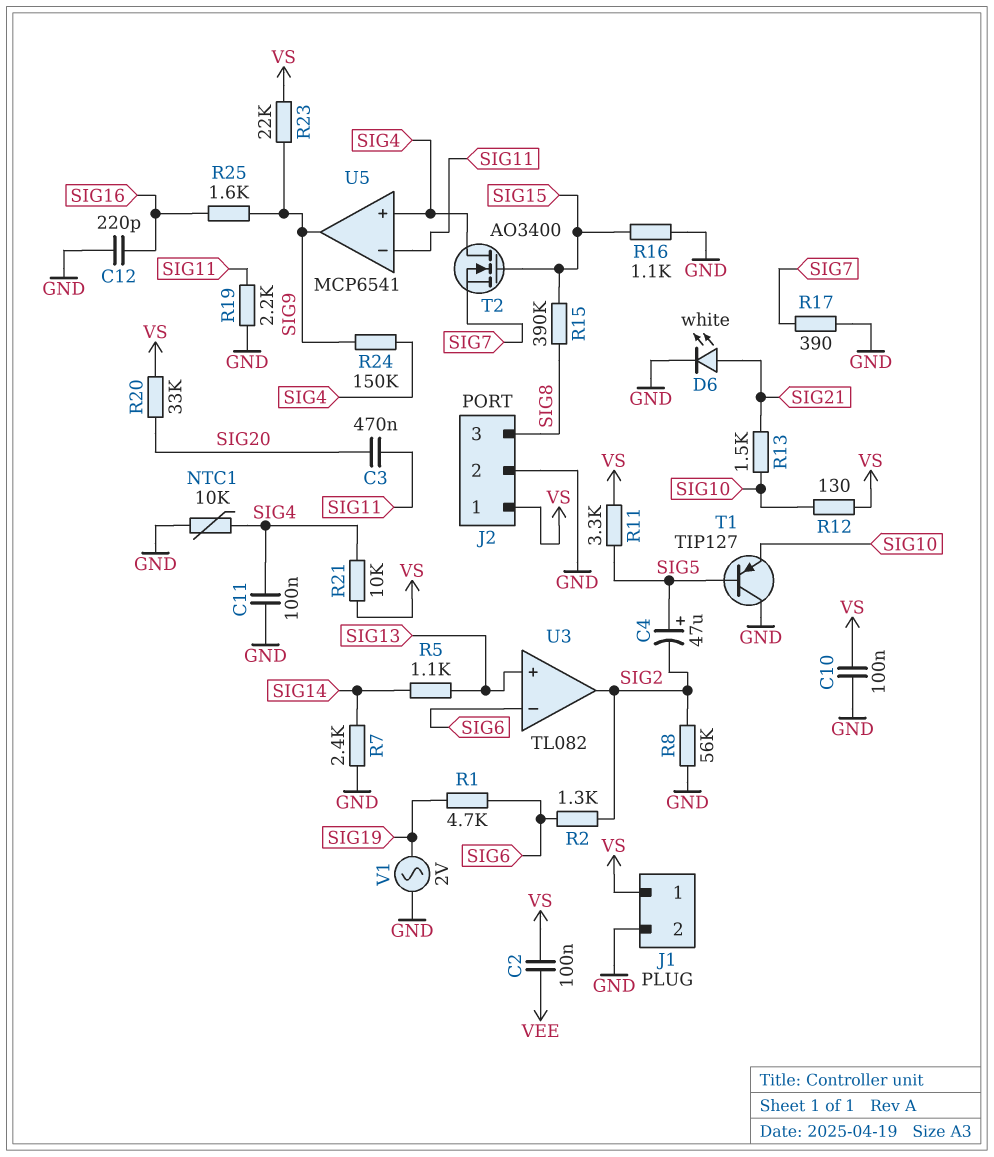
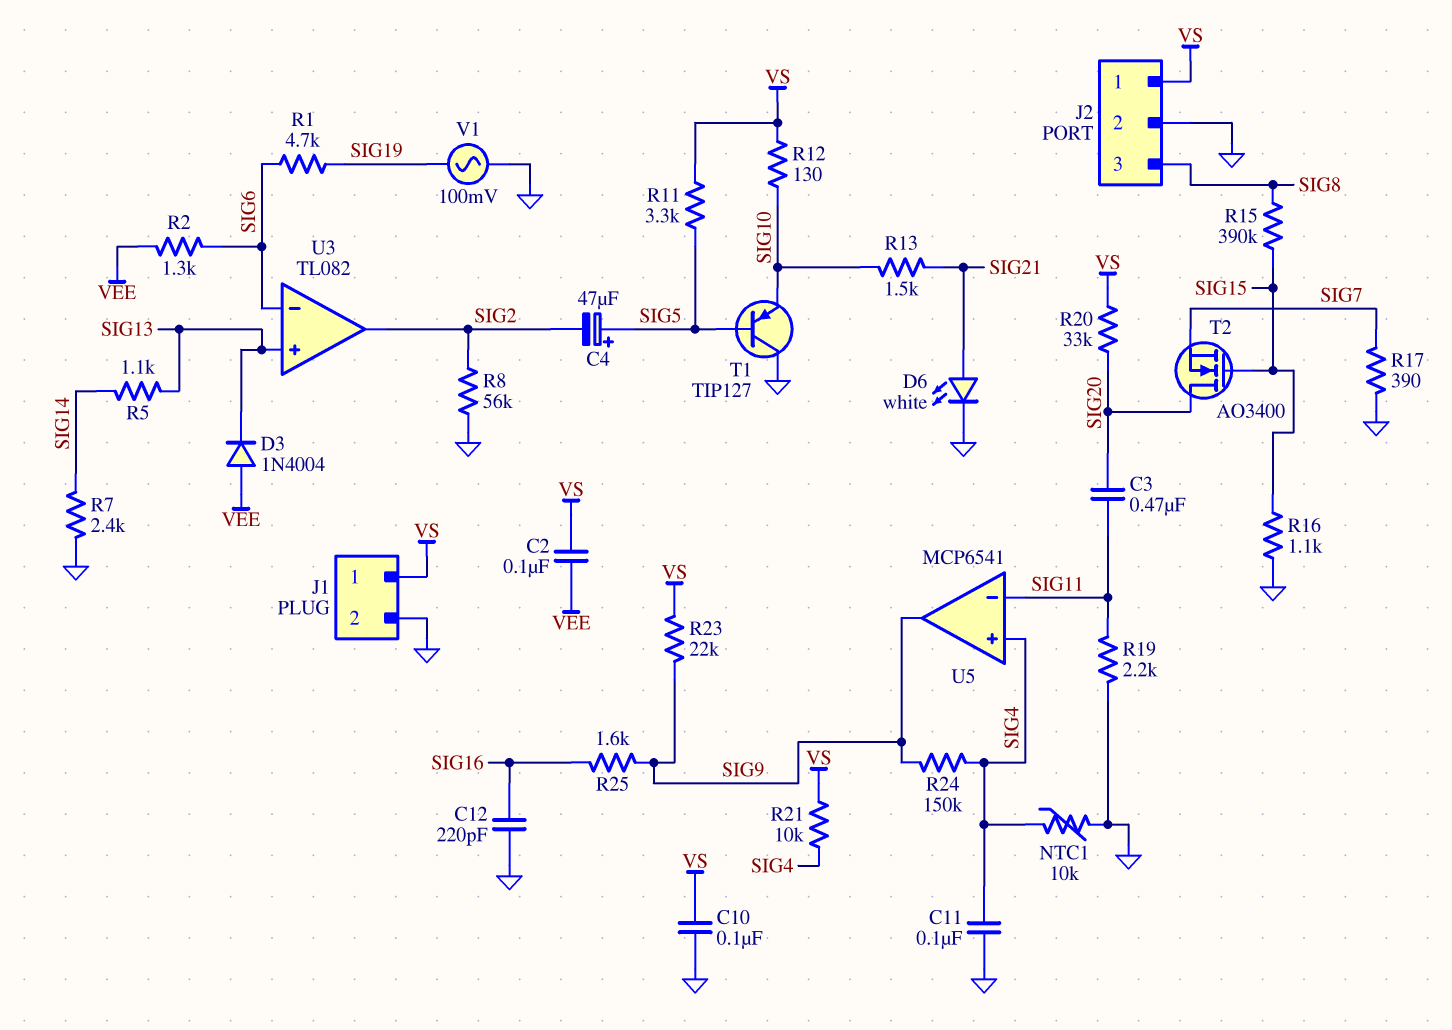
D3: none -> diode 1N4004 (A VEE, K SIG13)
R2: 1.3k (SIG2, SIG6) -> 1.3k (SIG6, VEE)
T2: NMOS AO3400 (G SIG15, D SIG4, S SIG7) -> NMOS AO3400 (G SIG15, D SIG20, S SIG7)
V1: AC 2V (GND, SIG19) -> AC 100mV (GND, SIG19)

